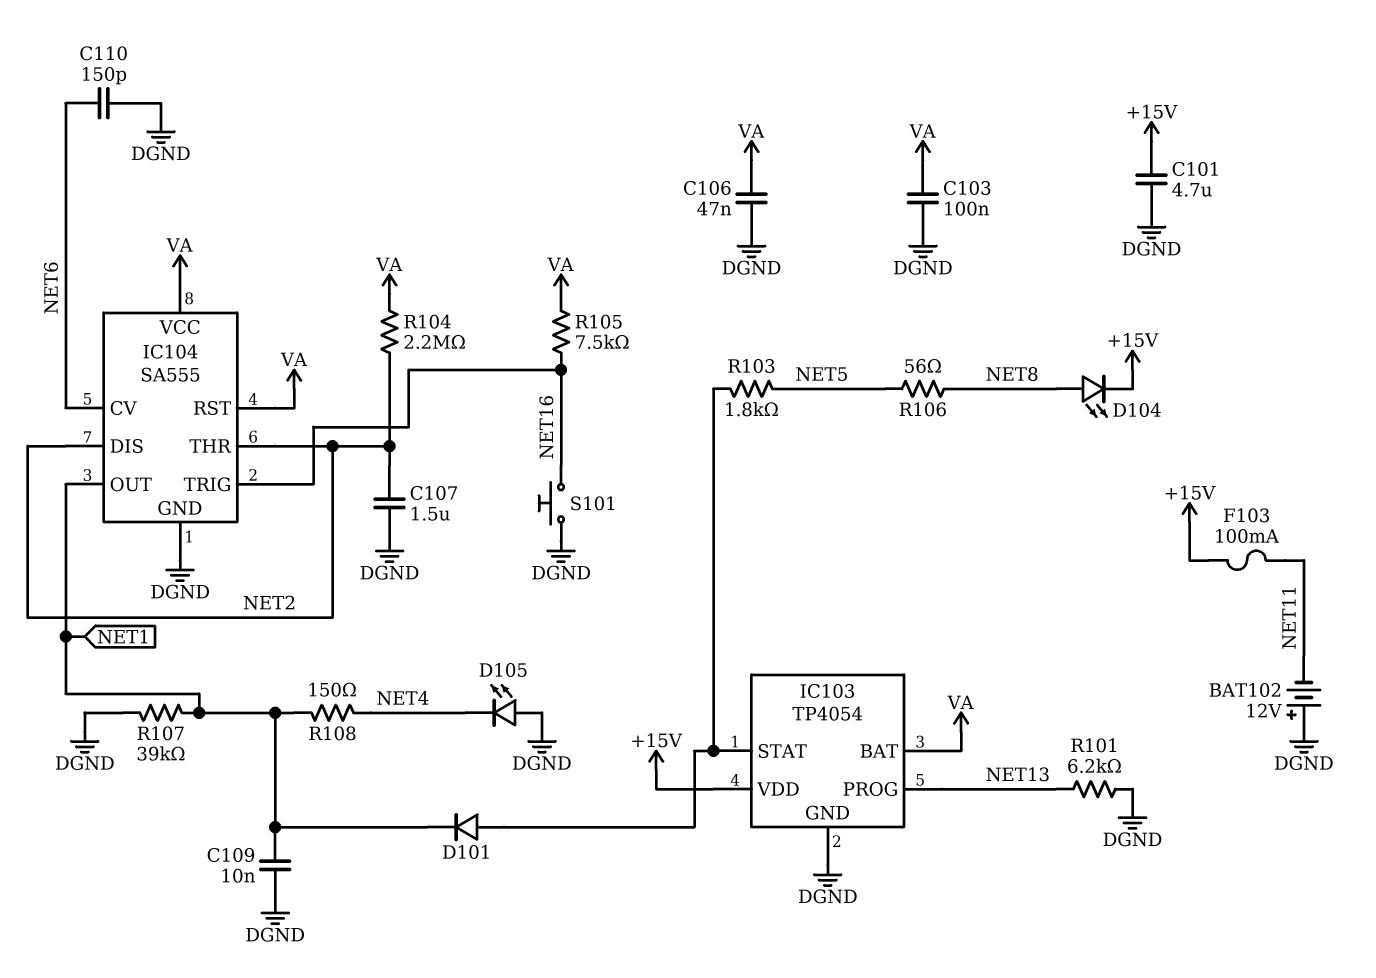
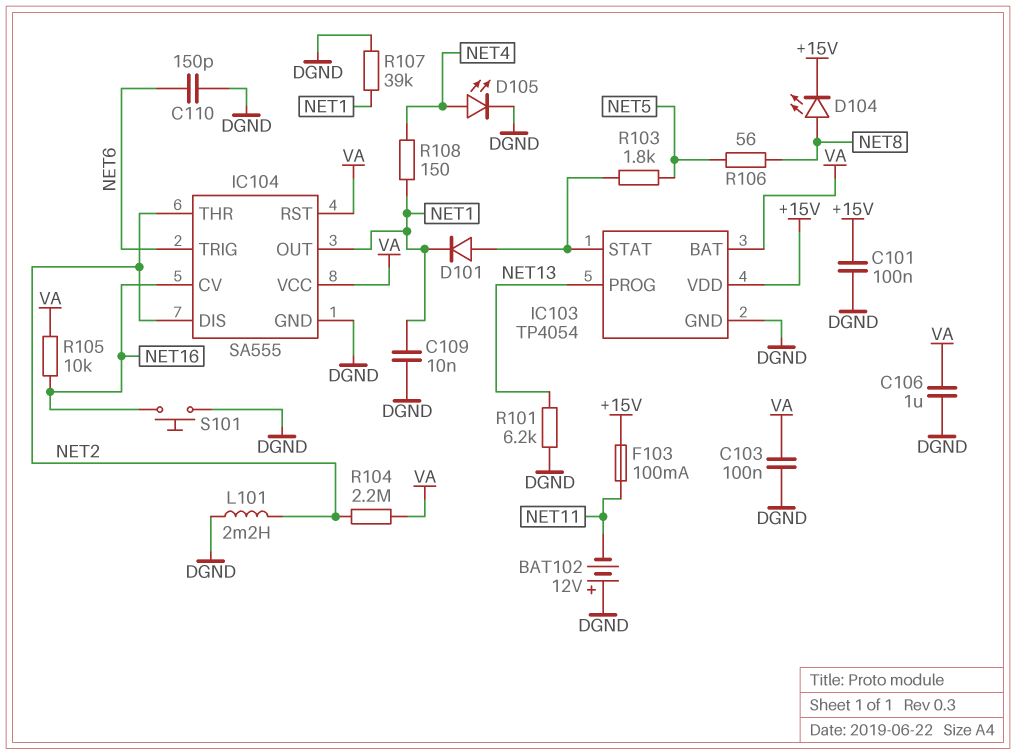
C101: 4.7uF (+15V, DGND) -> 100nF (+15V, DGND)
C106: 47nF (DGND, VA) -> 1uF (DGND, VA)
C107: 1.5uF (DGND, NET2) -> none
D105: LED (A DGND, K NET4) -> LED (A NET4, K DGND)
IC104 pin CV: NET6 -> NET16
IC104 pin TRIG: NET16 -> NET6
L101: none -> 2.2mH (DGND, NET2)
R105: 7.5k (NET16, VA) -> 10k (NET16, VA)

